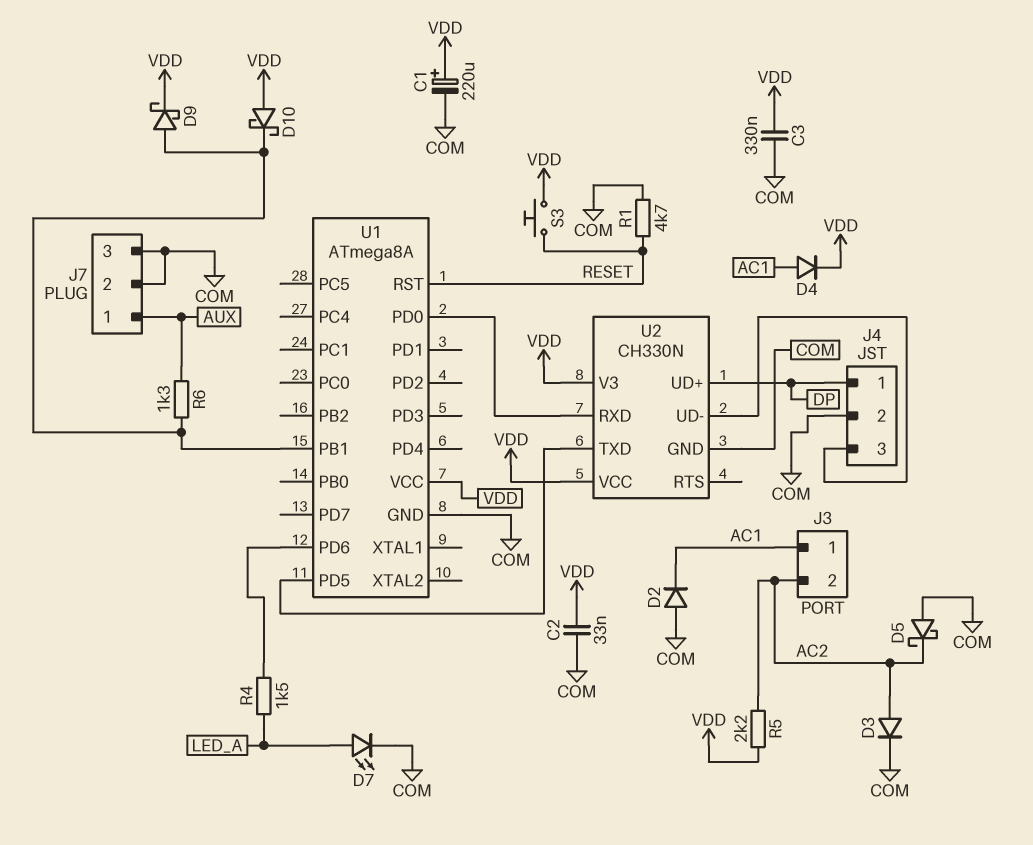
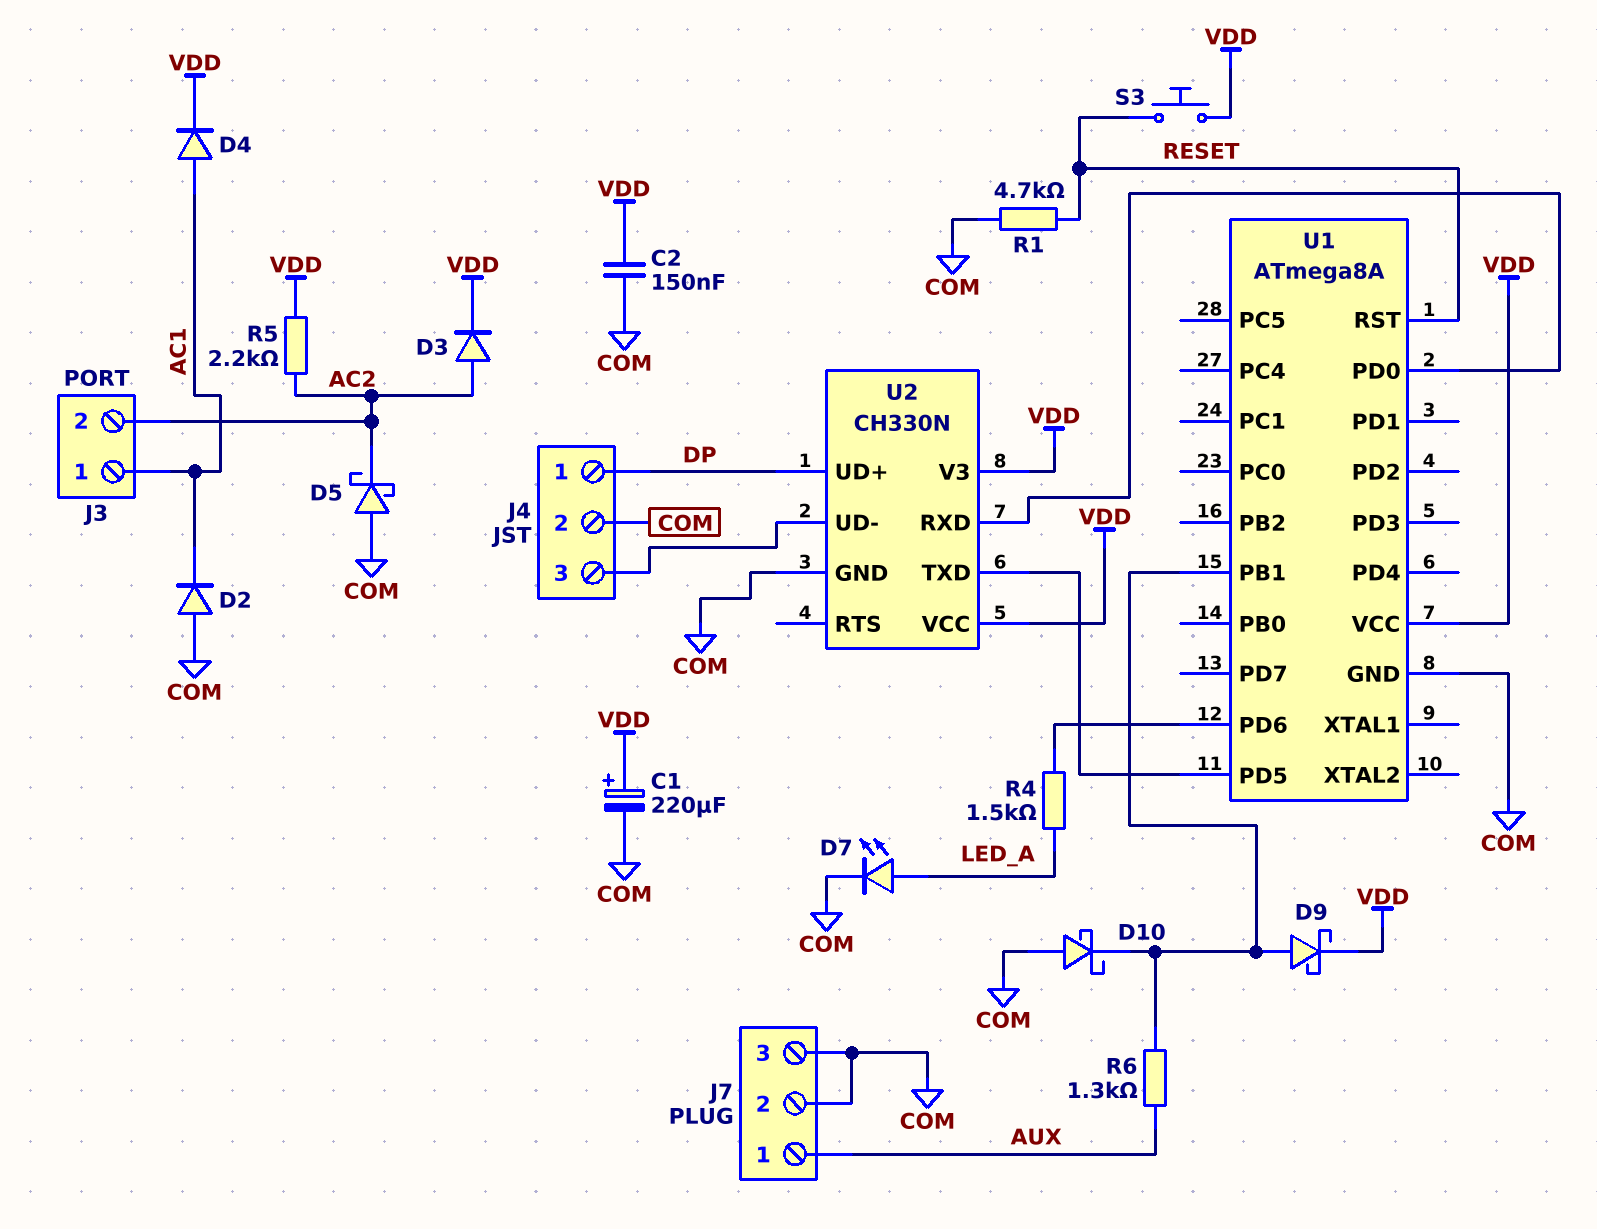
C2: 33nF (COM, VDD) -> 150nF (COM, VDD)
C3: 330nF (COM, VDD) -> none
D3: diode (A AC2, K COM) -> diode (A AC2, K VDD)
D10: schottky (A VDD, K U1/PB1) -> schottky (A COM, K U1/PB1)

